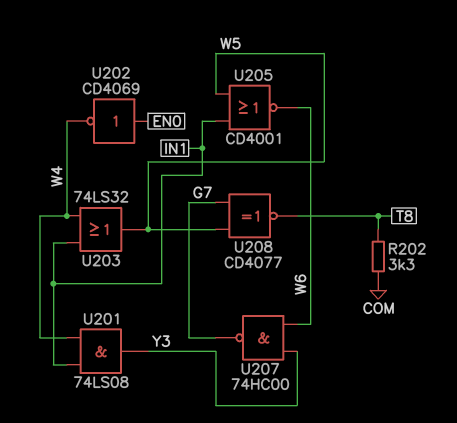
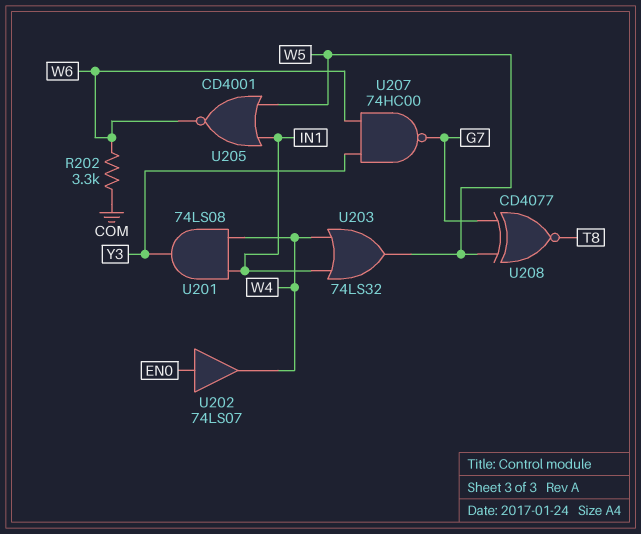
R202: 3.3k (COM, T8) -> 3.3k (COM, W6)
U202: NOT CD4069 (in EN0, out W4) -> buffer 74LS07 (in EN0, out W4)

